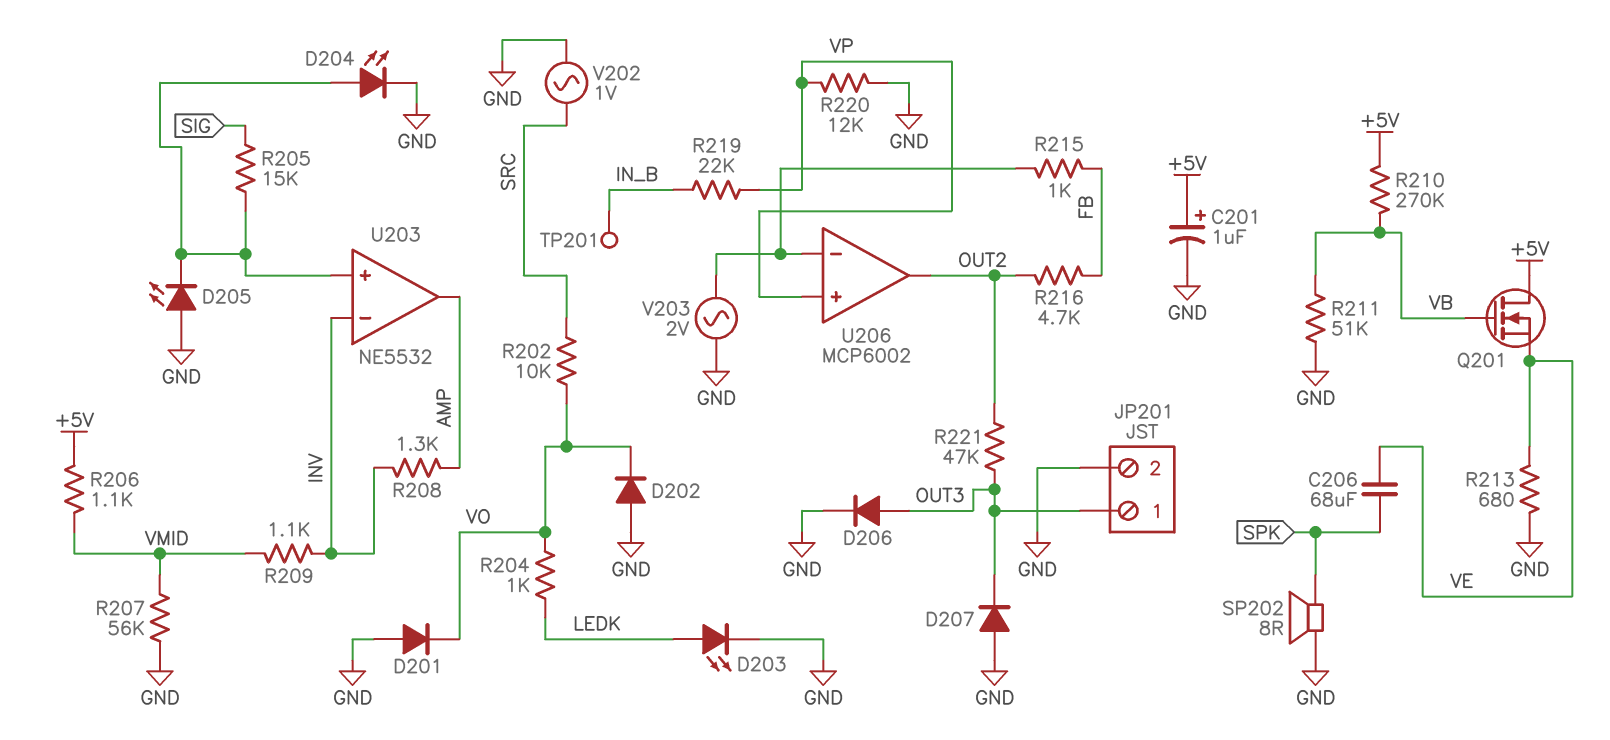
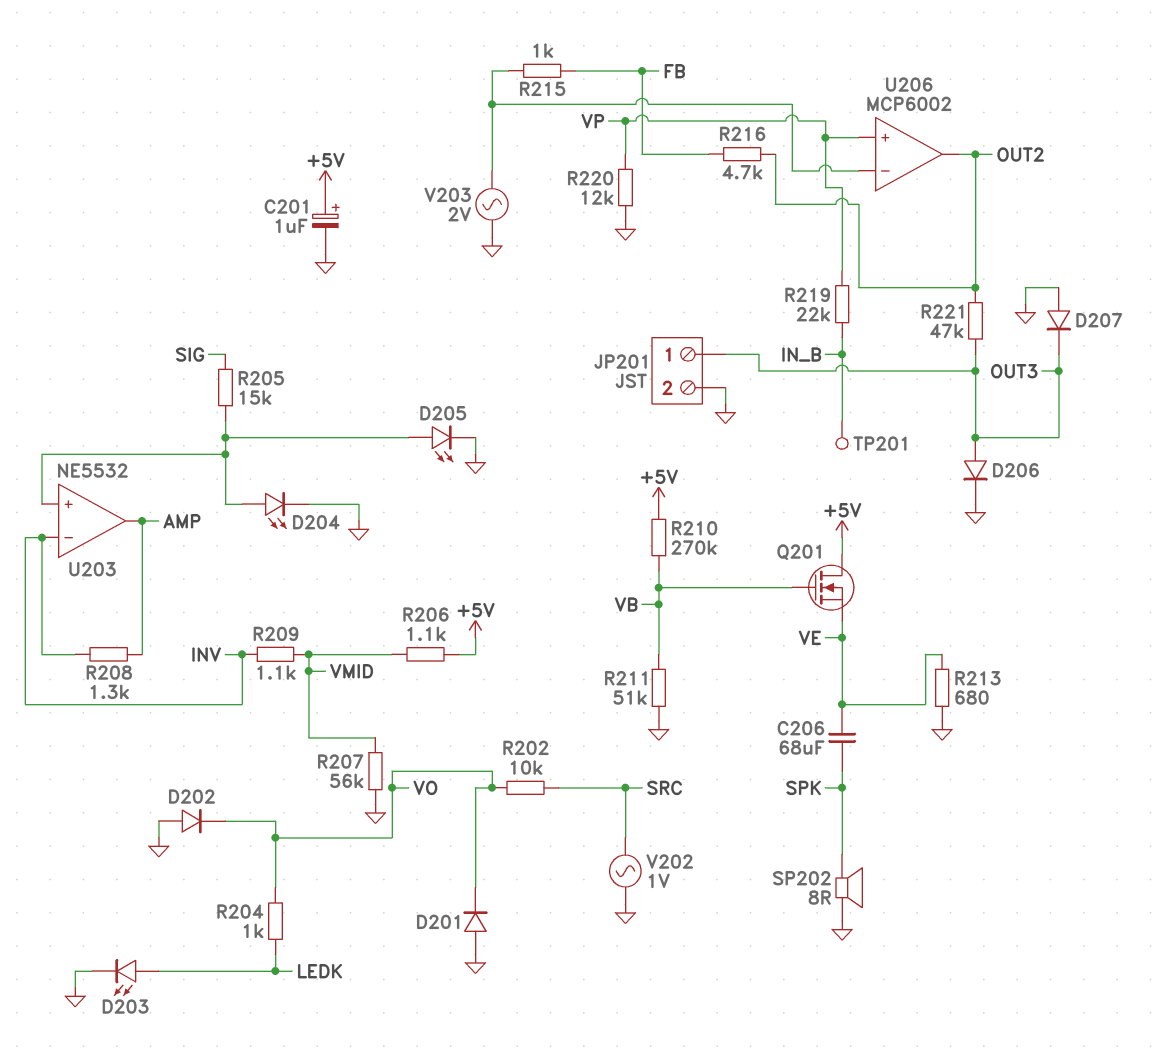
D205: LED (A GND, K U203/in+) -> LED (A U203/in+, K GND)

